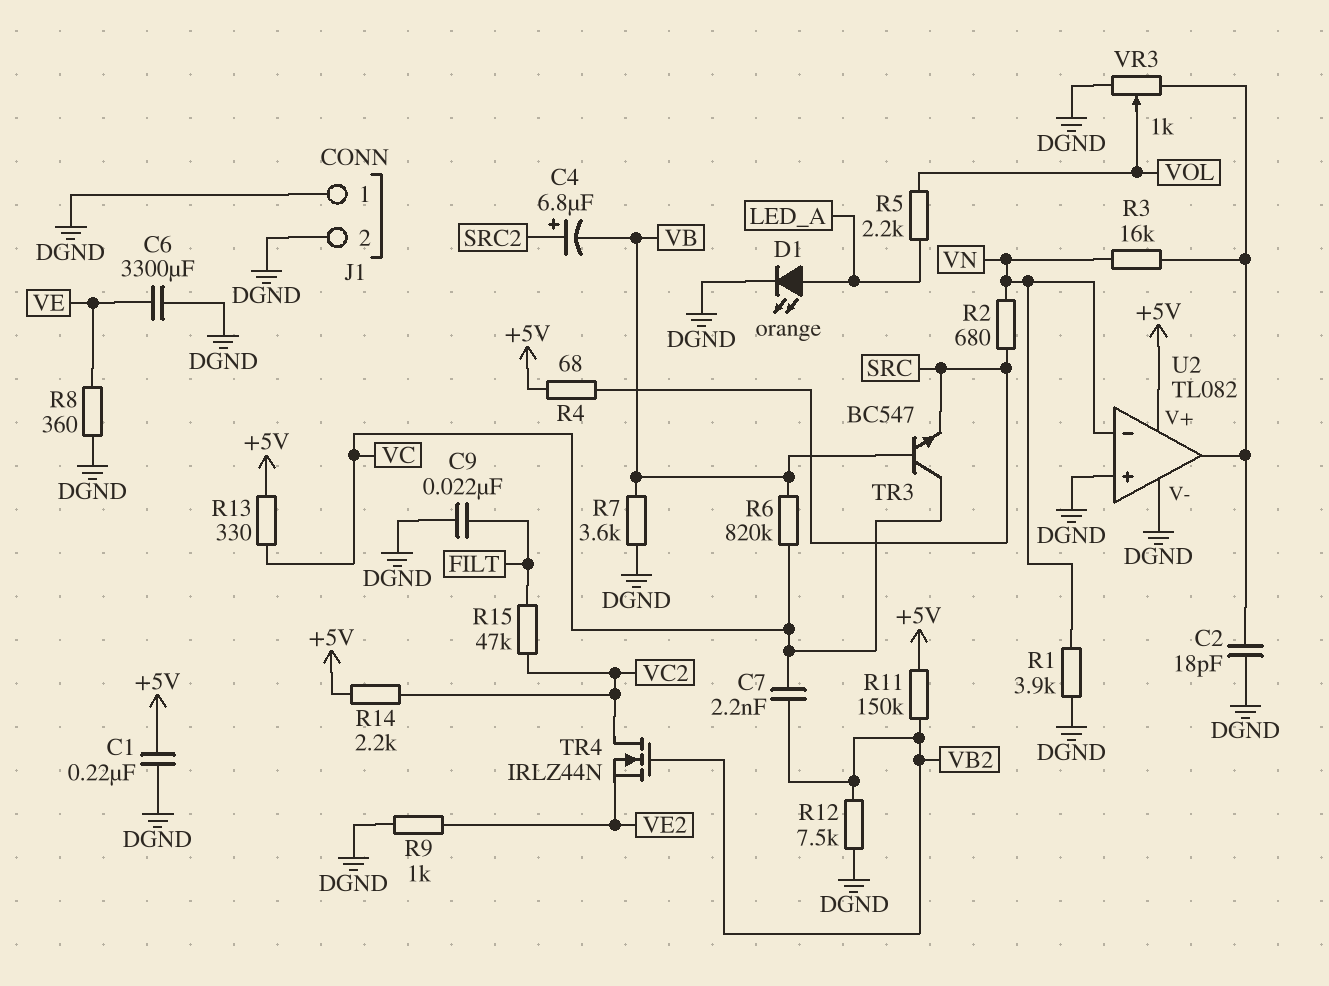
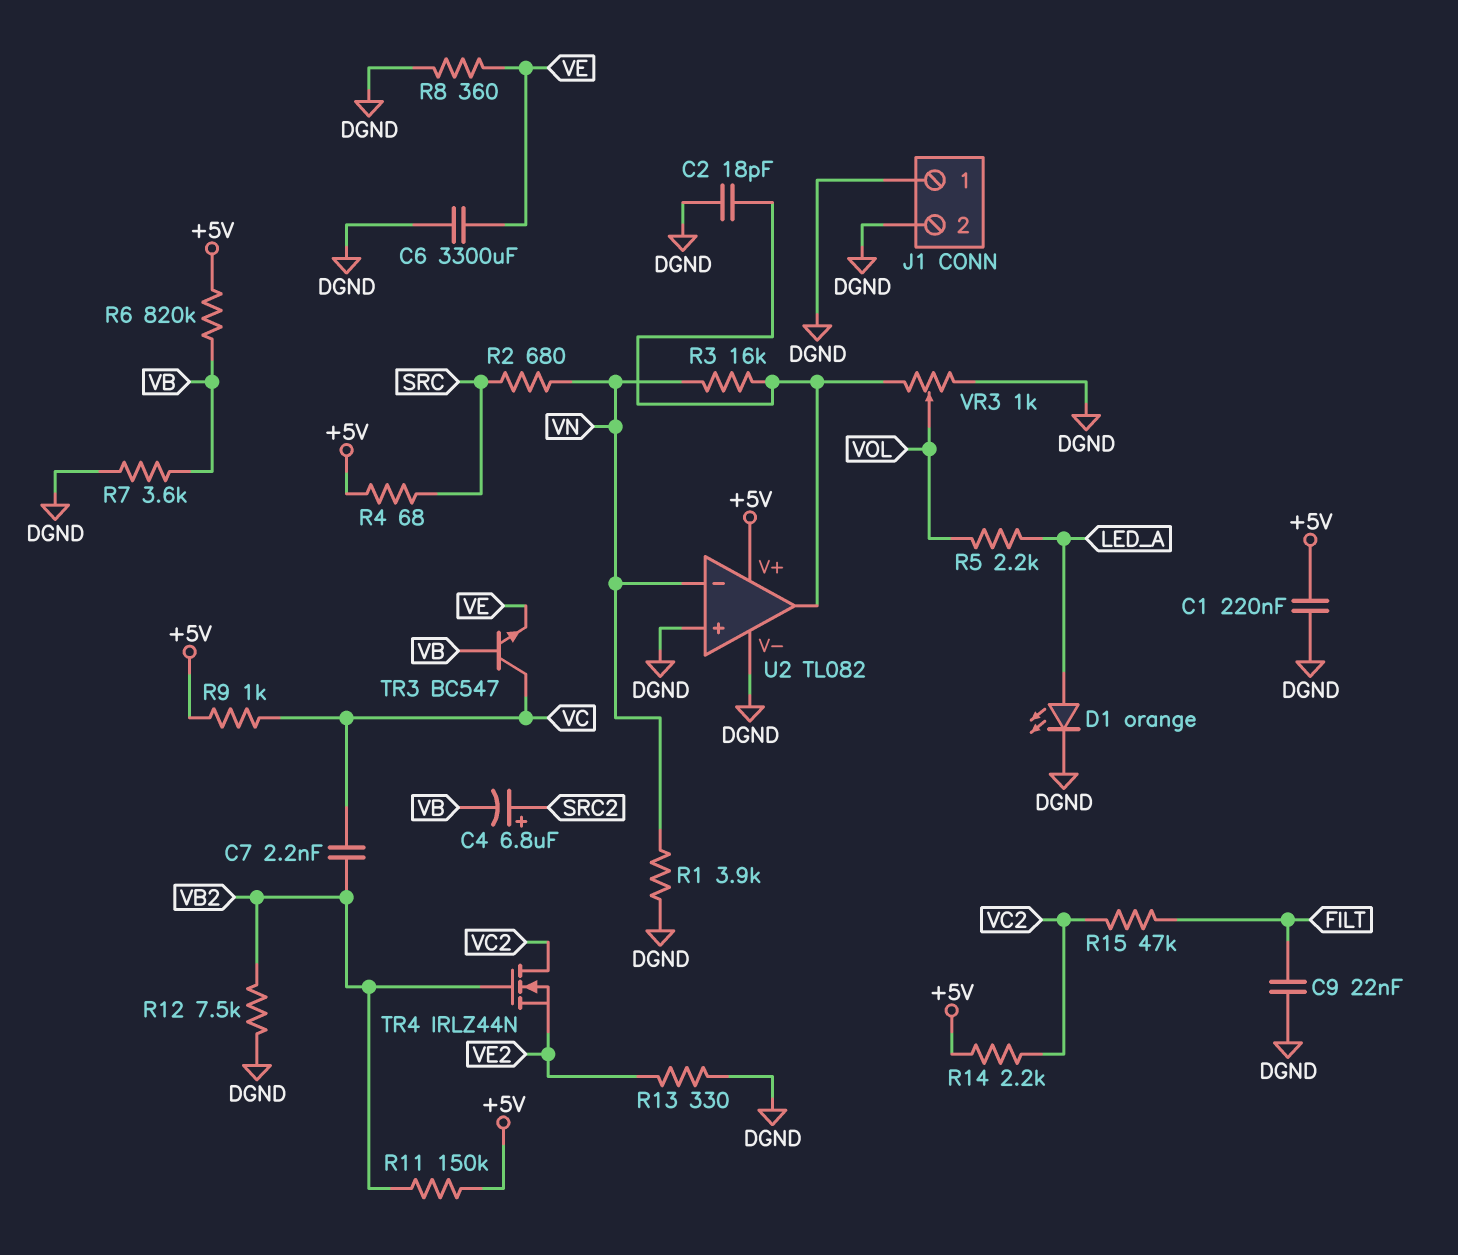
R6: 820k (VB, VC) -> 820k (+5V, VB)
R9: 1k (DGND, VE2) -> 1k (+5V, VC)
R13: 330 (+5V, VC) -> 330 (DGND, VE2)
TR3: NPN BC547 (B VB, C VC, E SRC) -> NPN BC547 (B VB, C VC, E VE)

